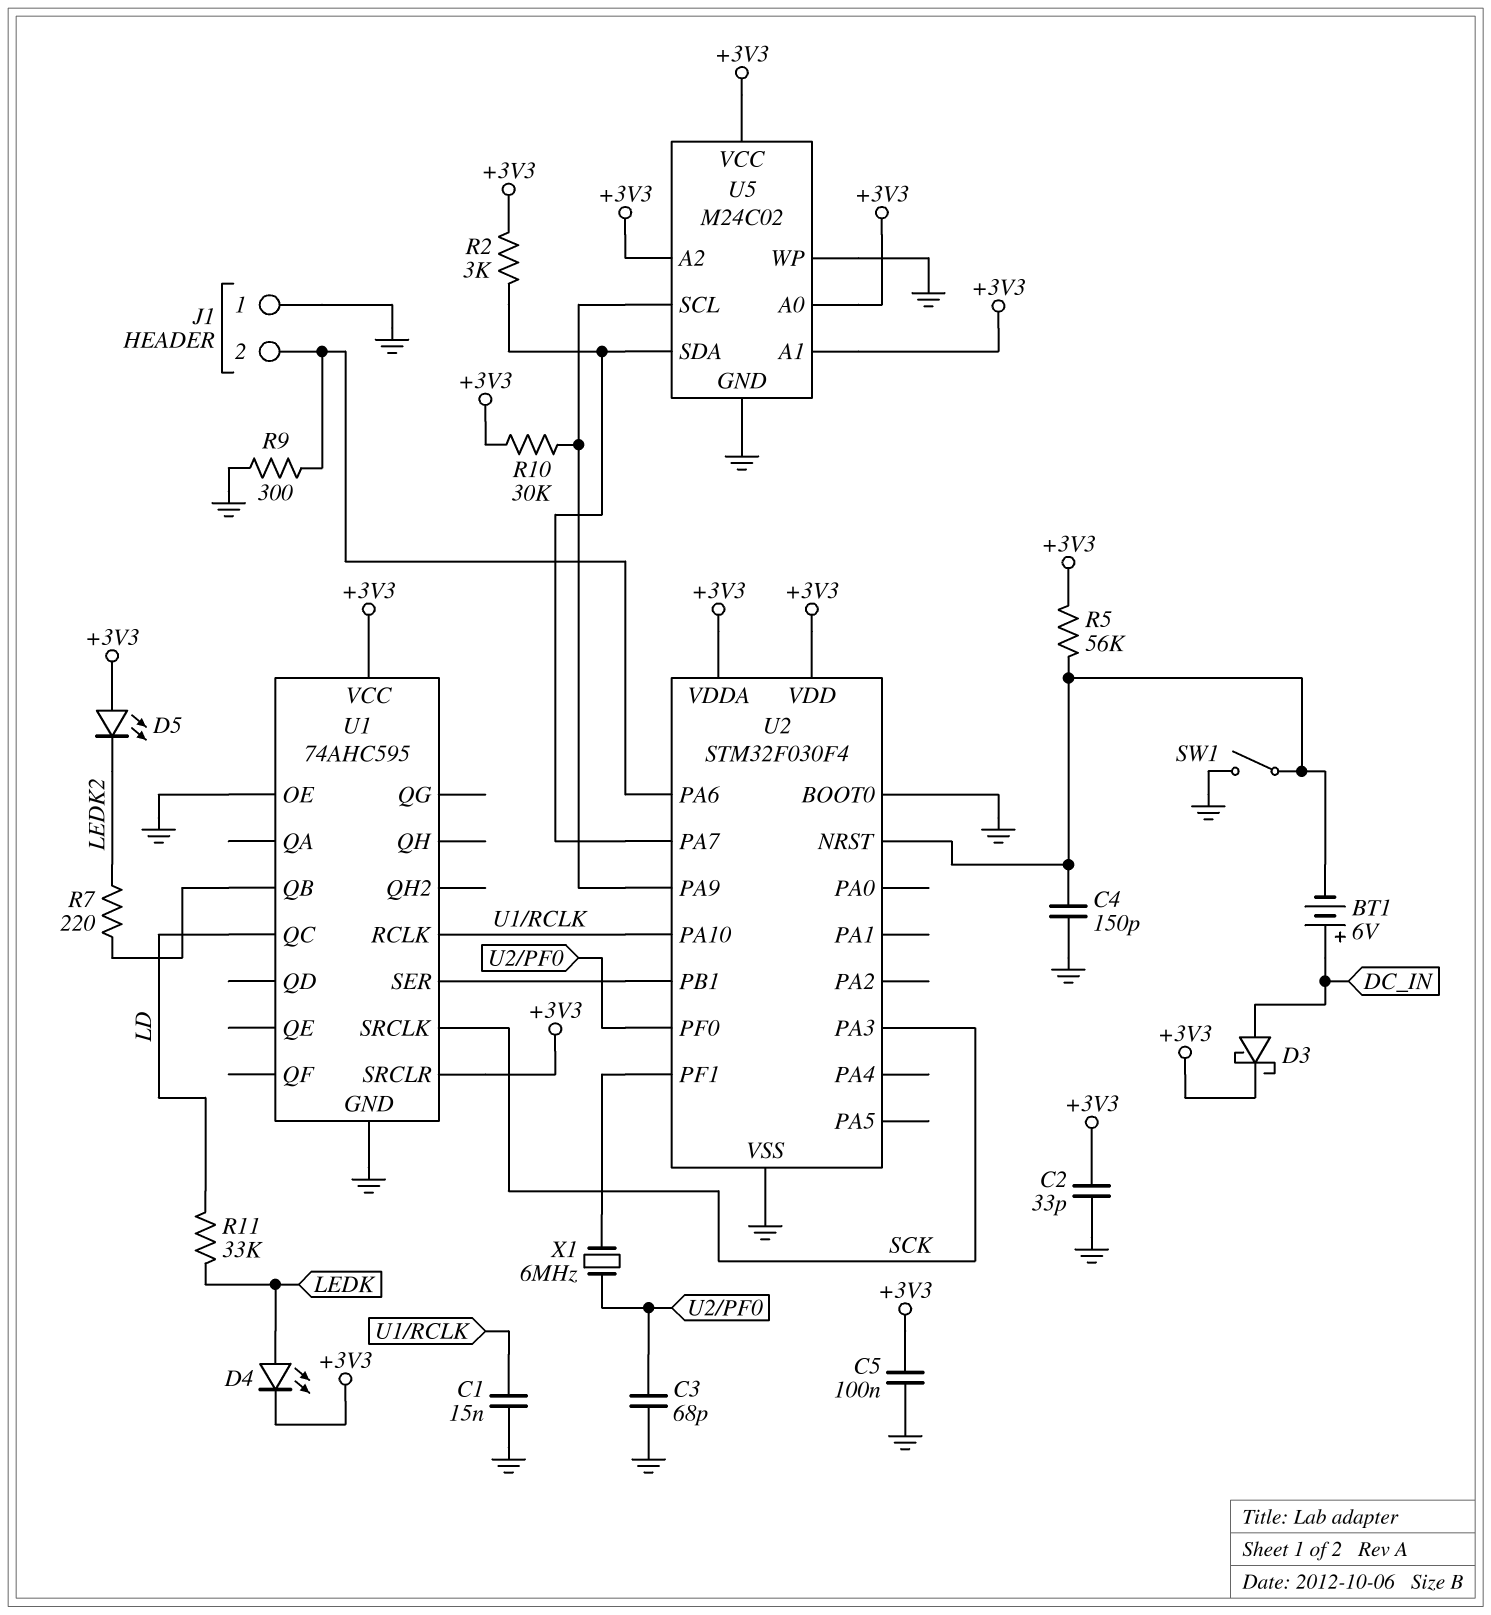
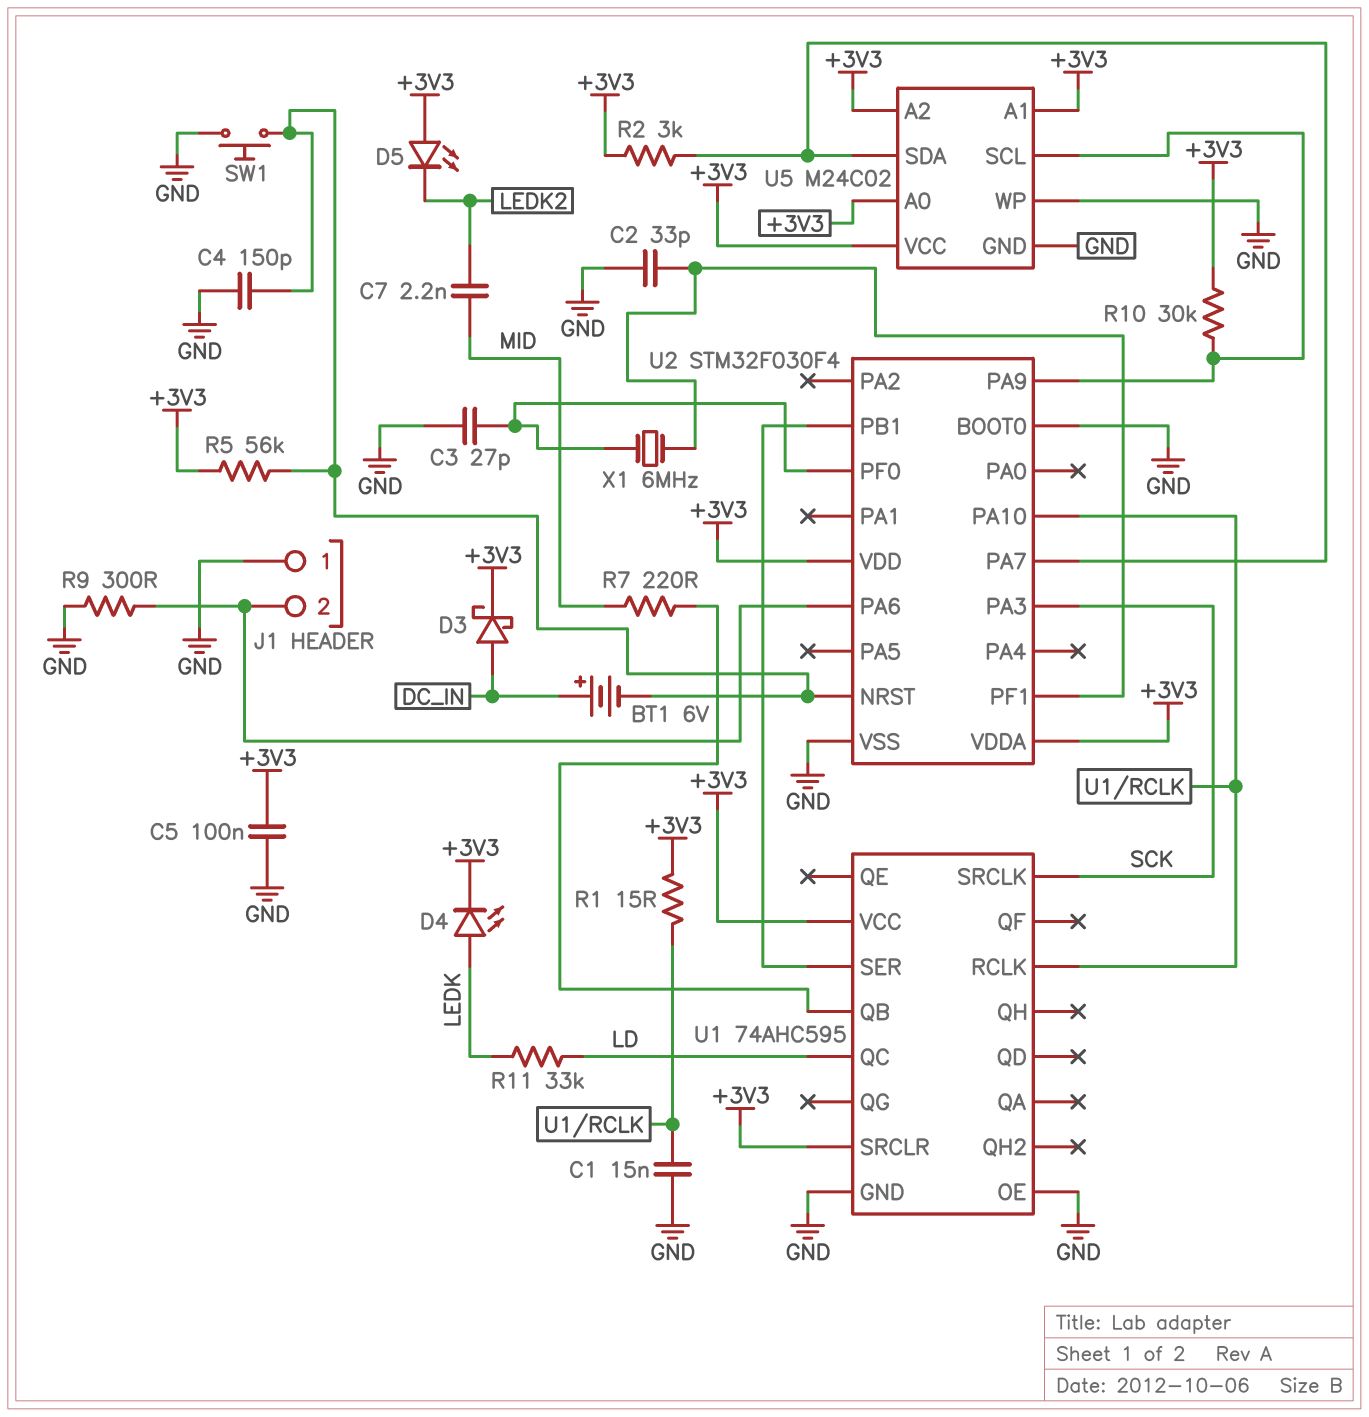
C2: 33pF (+3V3, GND) -> 33pF (GND, U2/PF1)
C3: 68pF (GND, U2/PF0) -> 27pF (GND, U2/PF0)
C7: none -> 2.2nF (LEDK2, MID)
R1: none -> 15 (+3V3, U1/RCLK)
R7: 220 (LEDK2, U1/QB) -> 220 (MID, U1/QB)
SW1: switch (GND, U2/NRST) -> button (GND, U2/NRST)

